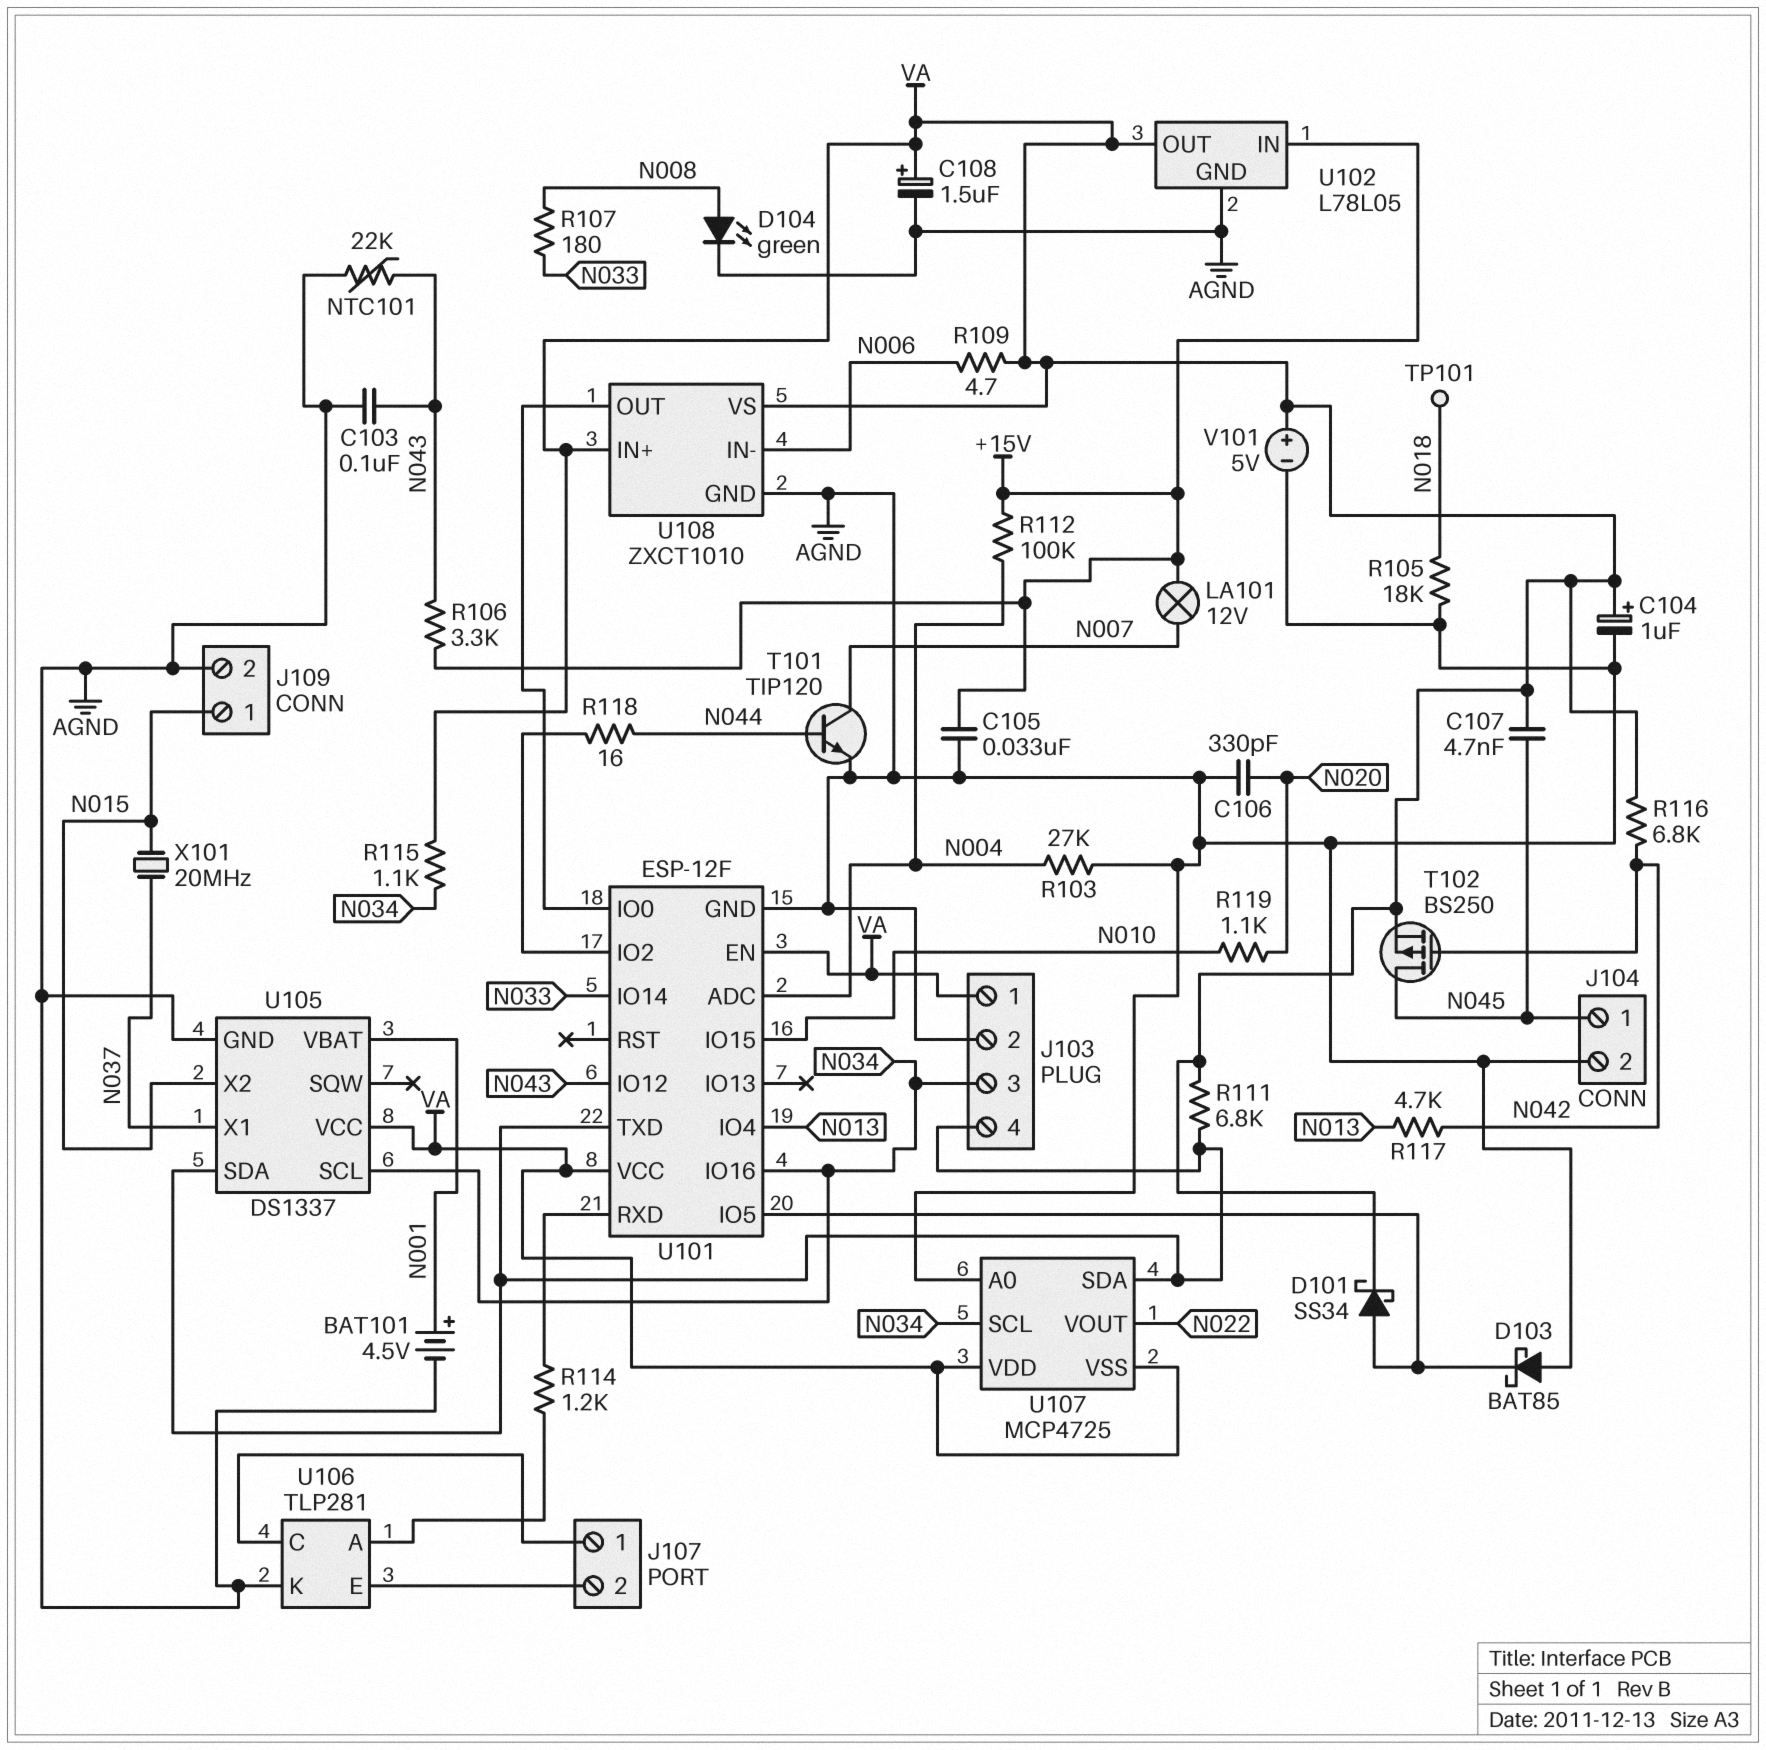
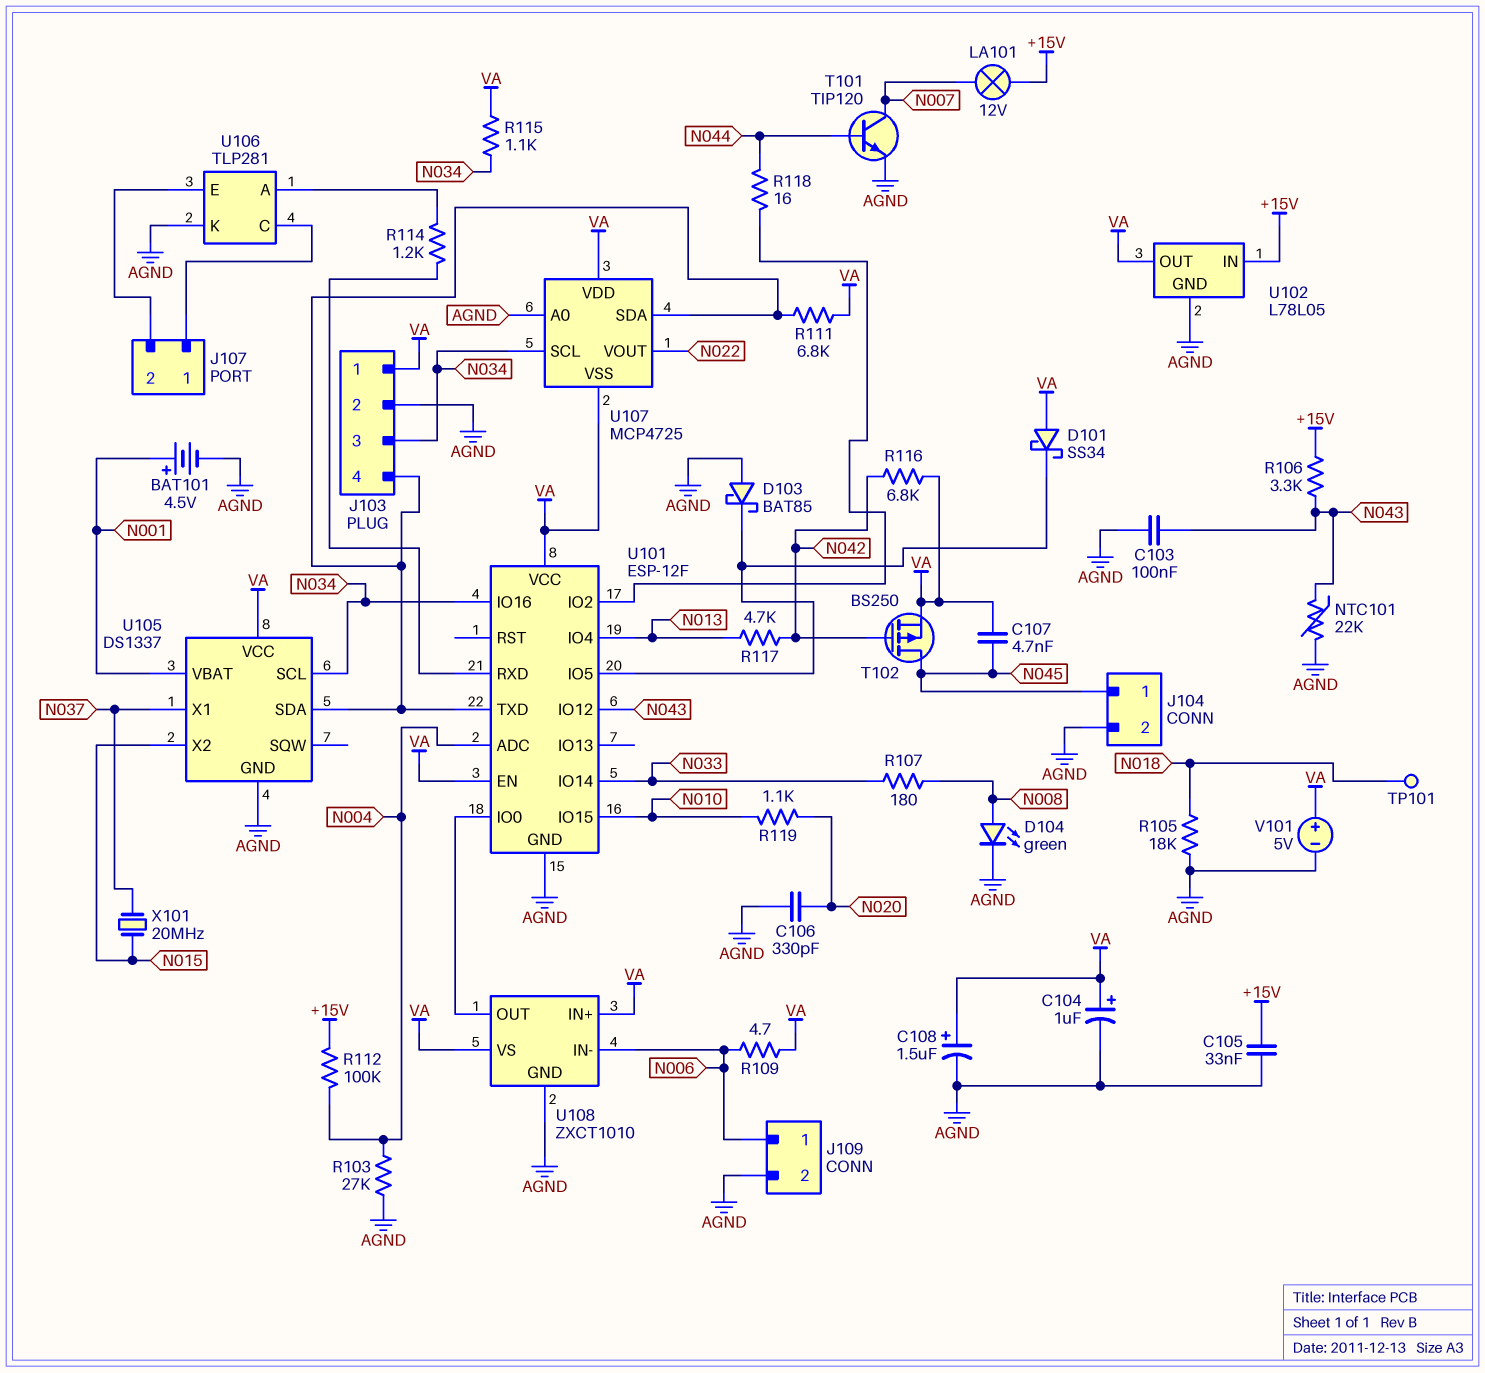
D101: schottky SS34 (A U101/IO5, K VA) -> schottky SS34 (A VA, K U101/IO5)
J109 pin 1: N015 -> N006

